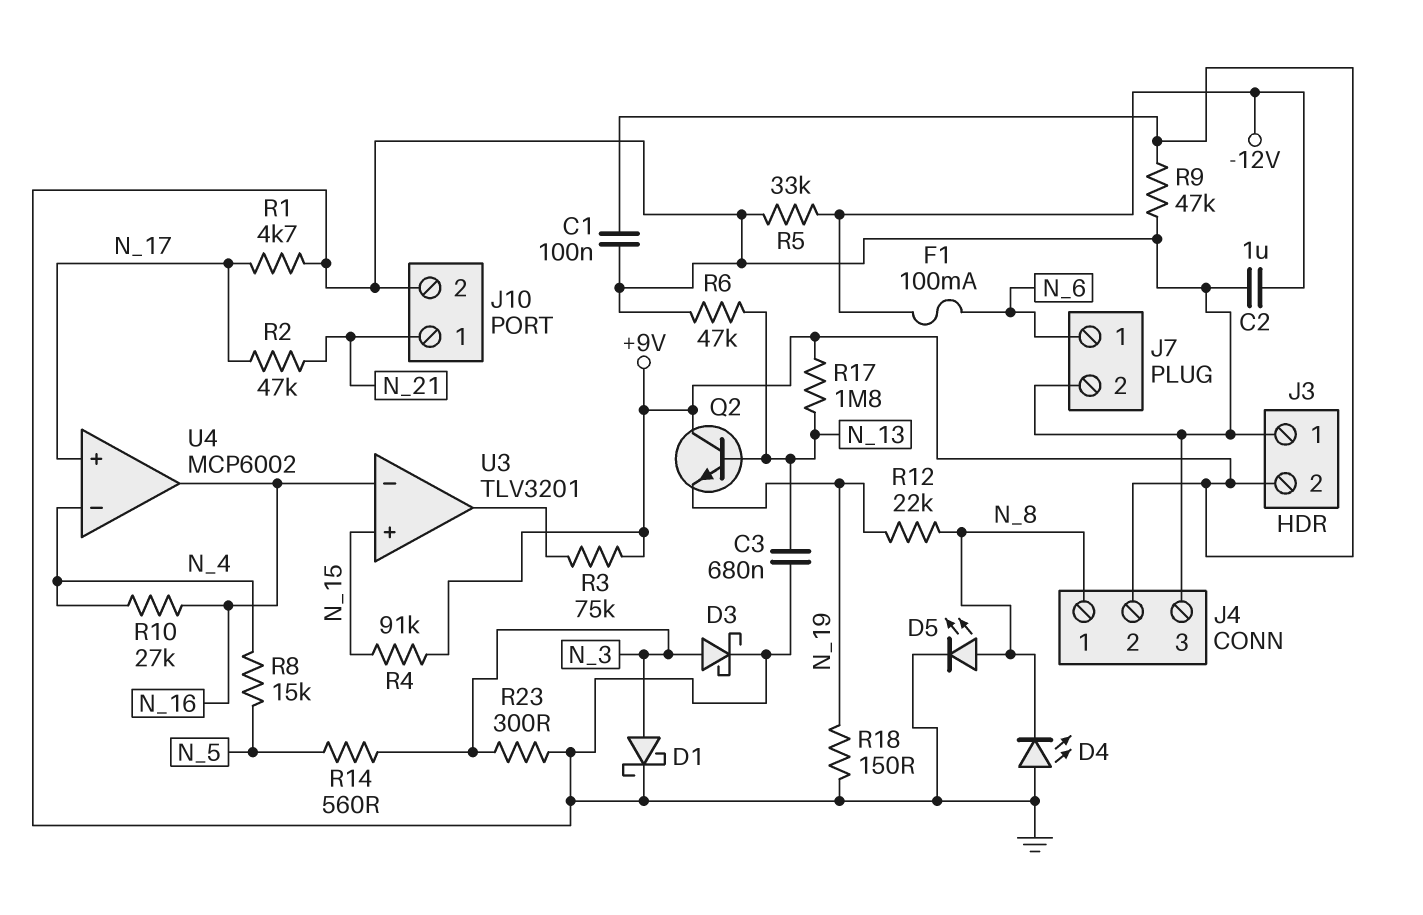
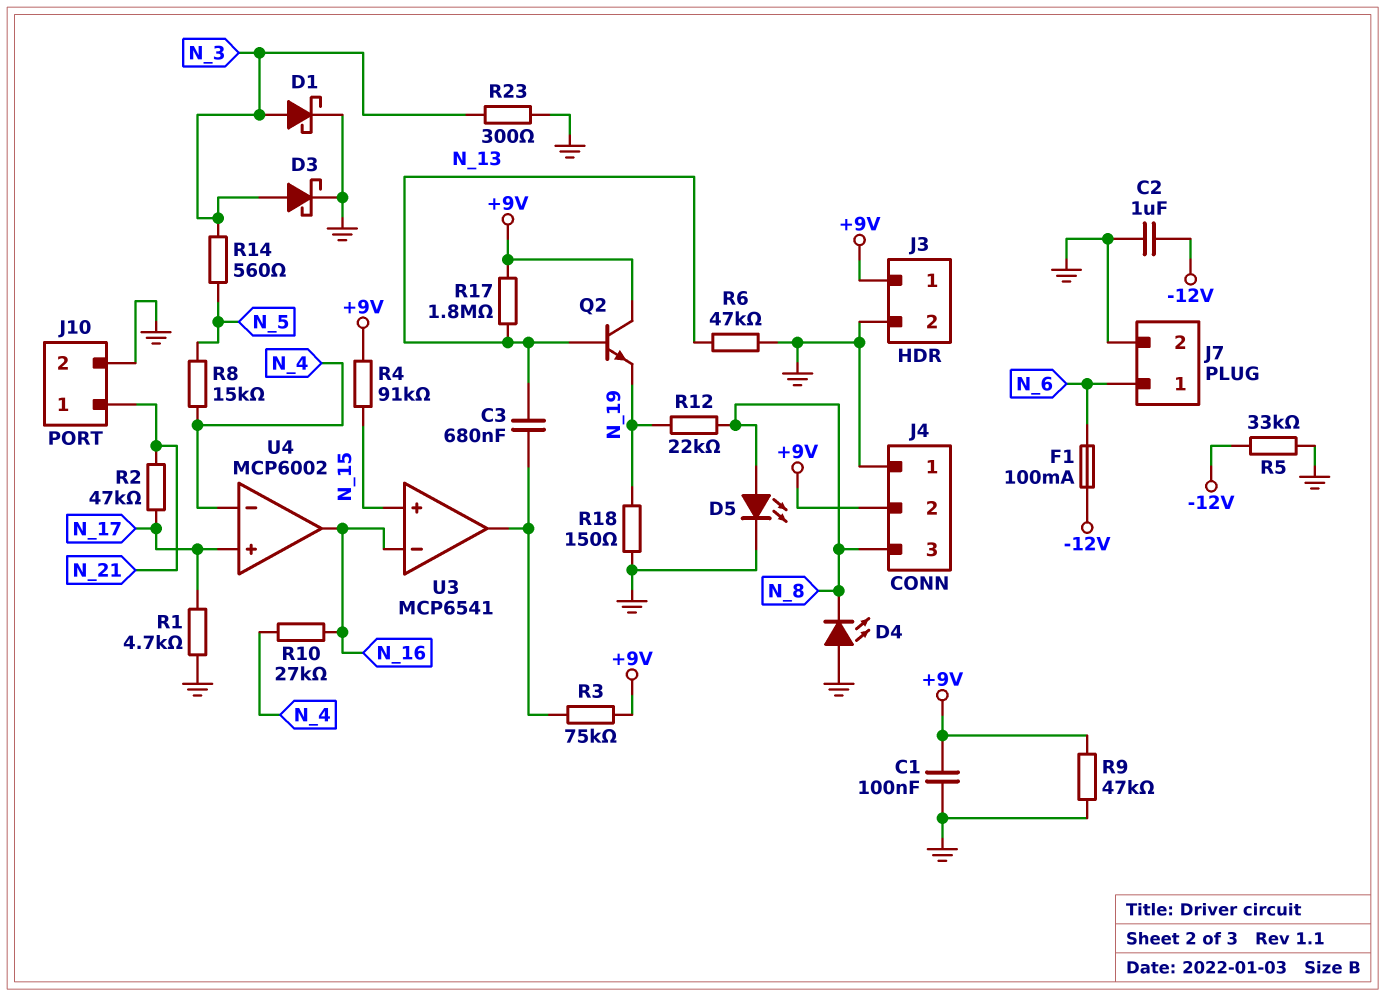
C3: 680nF (GND, N_13) -> 680nF (N_13, U3/out)
J3 pin 1: GND -> +9V
J3 pin 2: +9V -> GND
J4 pin 1: N_8 -> GND
J4 pin 3: GND -> N_8
U3: TLV3201 -> MCP6541

